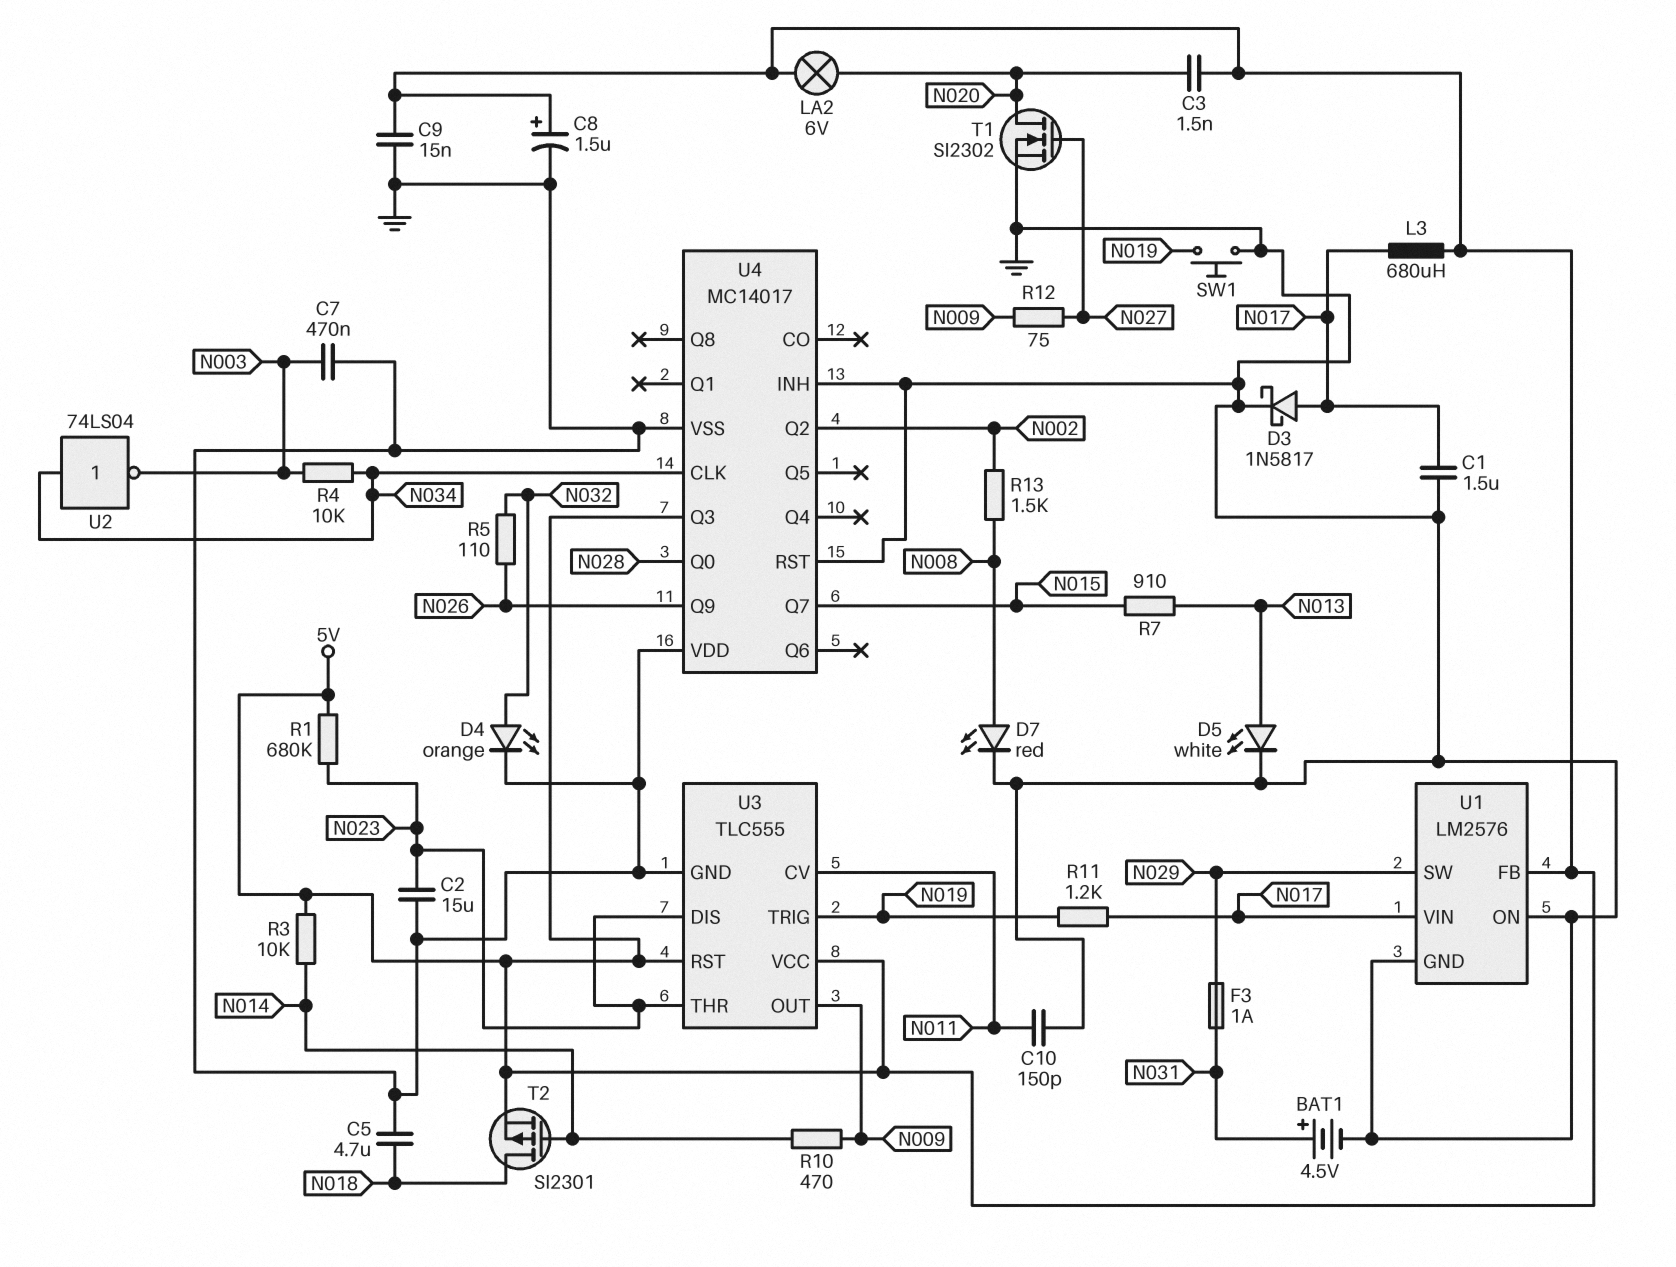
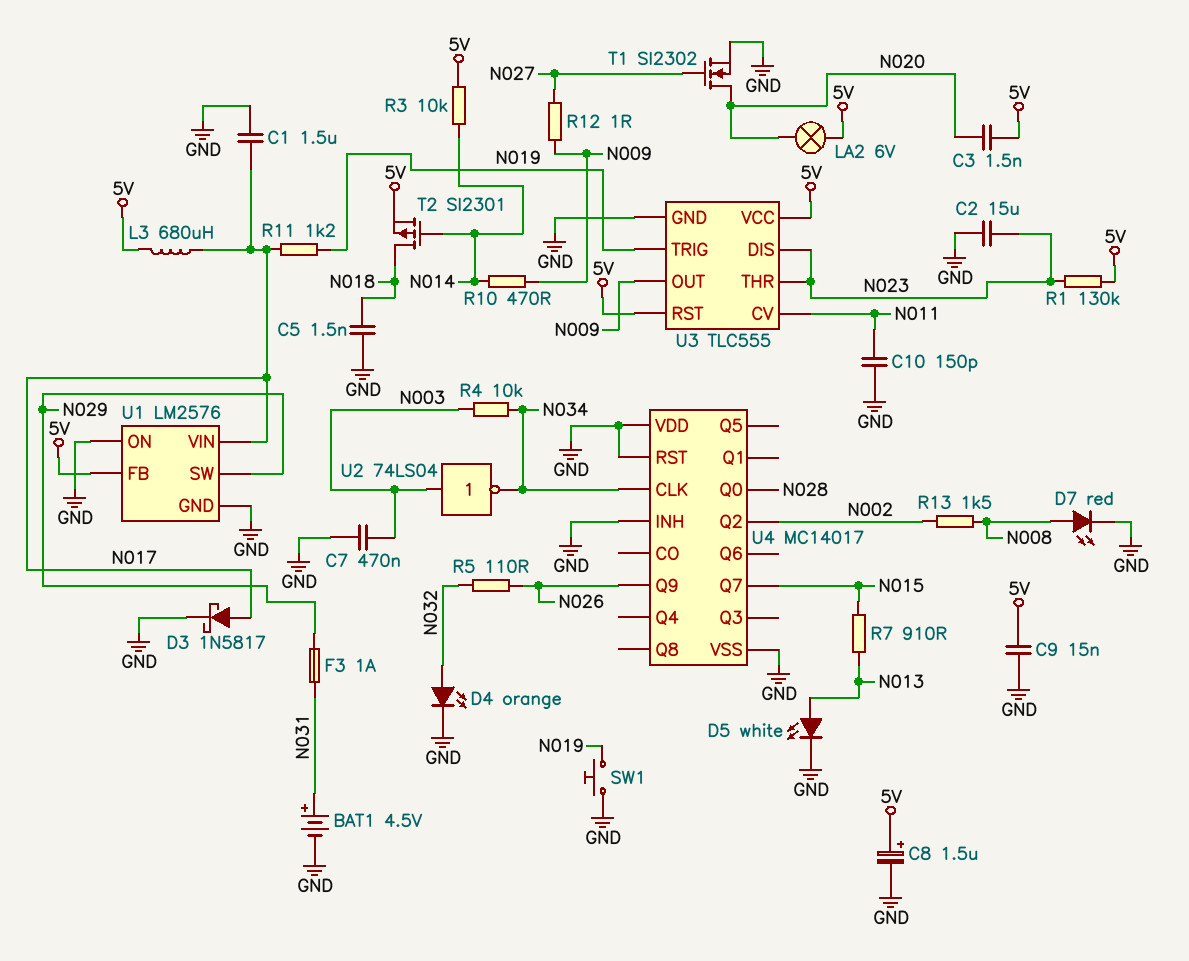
C5: 4.7uF (GND, N018) -> 1.5nF (GND, N018)
R1: 680k (5V, N023) -> 130k (5V, N023)
R12: 75 (N009, N027) -> 1 (N009, N027)
U2: NOT 74LS04 (in N034, out N003) -> NOT 74LS04 (in N003, out N034)
U4 pin Q3: 5V -> none

